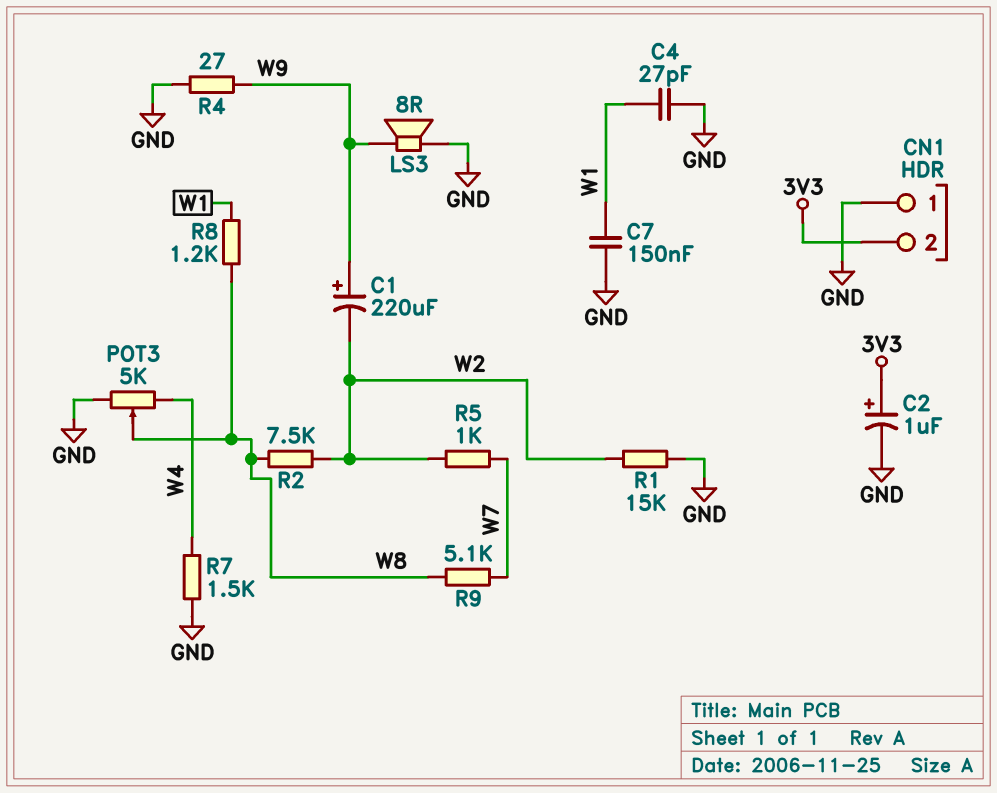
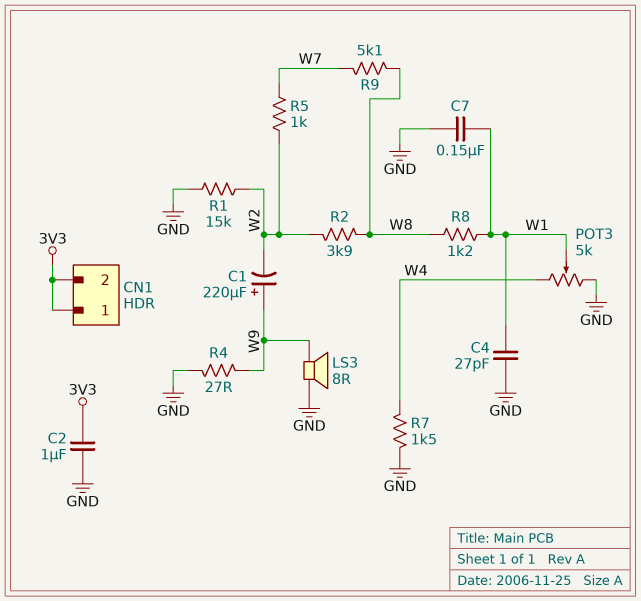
C2: 1uF (plus 3V3, minus GND) -> 1uF (3V3, GND)
CN1 pin 1: GND -> 3V3
POT3: 5k (GND, W4, wiper W8) -> 5k (GND, W4, wiper W1)
R2: 7.5k (W2, W8) -> 3.9k (W2, W8)

